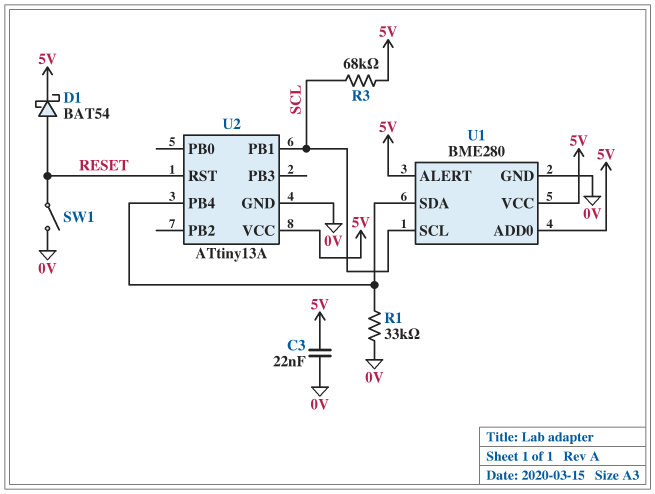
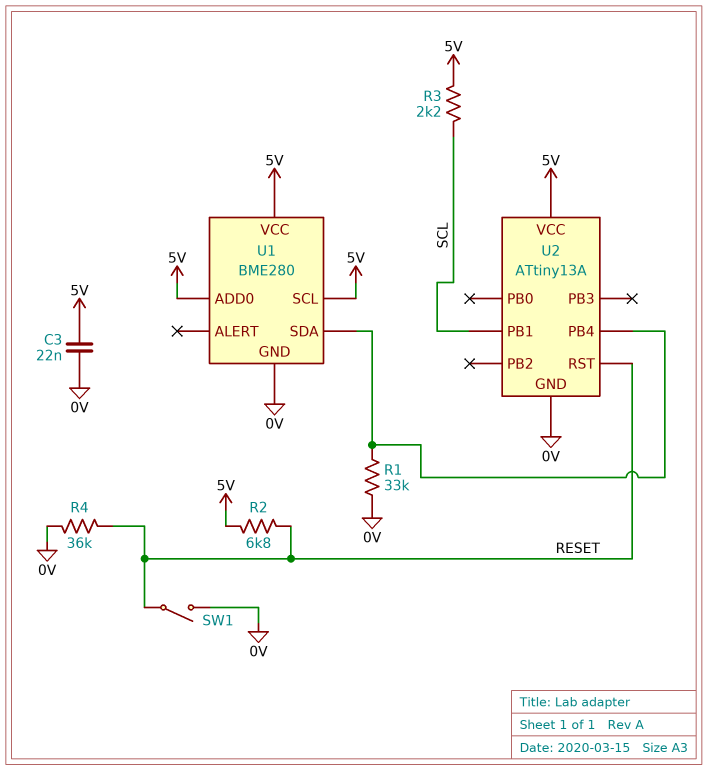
D1: schottky BAT54 (A RESET, K 5V) -> none
R2: none -> 6.8k (5V, RESET)
R3: 68k (5V, SCL) -> 2.2k (5V, SCL)
R4: none -> 36k (0V, RESET)
U1 pin ALERT: 5V -> none
U1 pin SCL: SCL -> 5V

